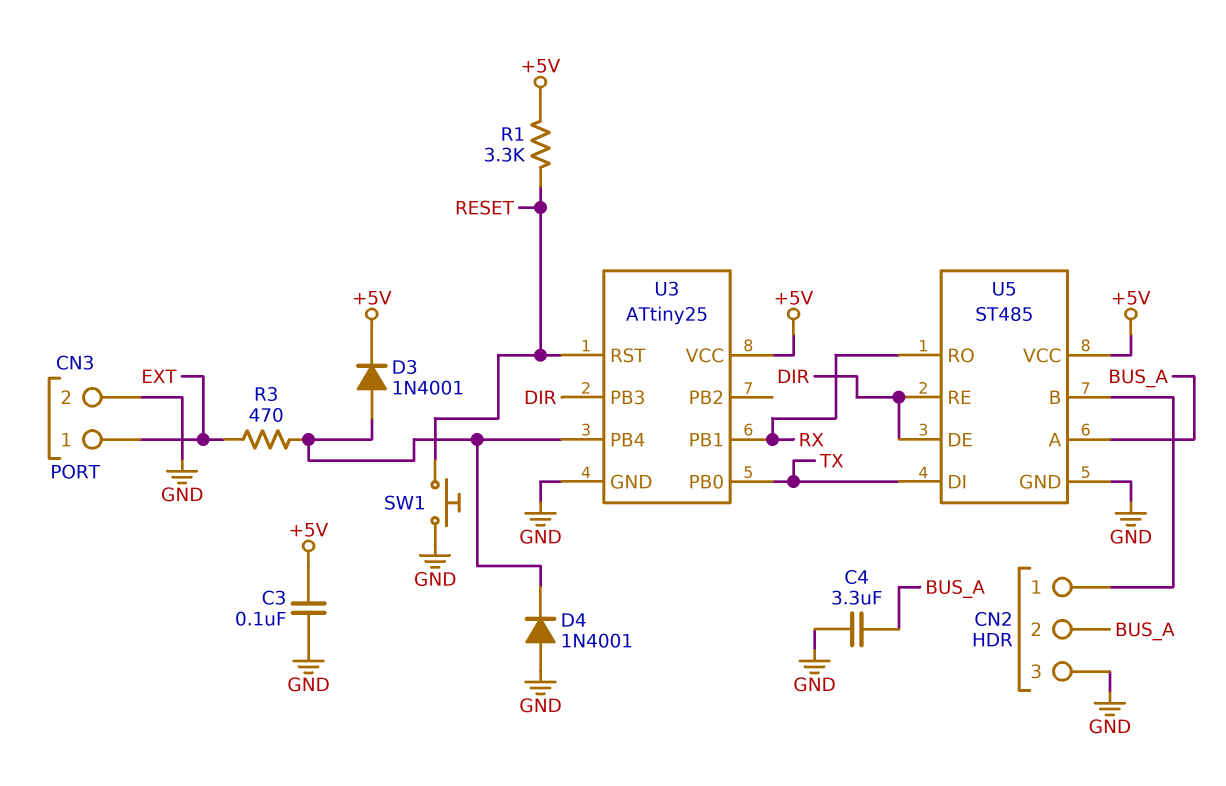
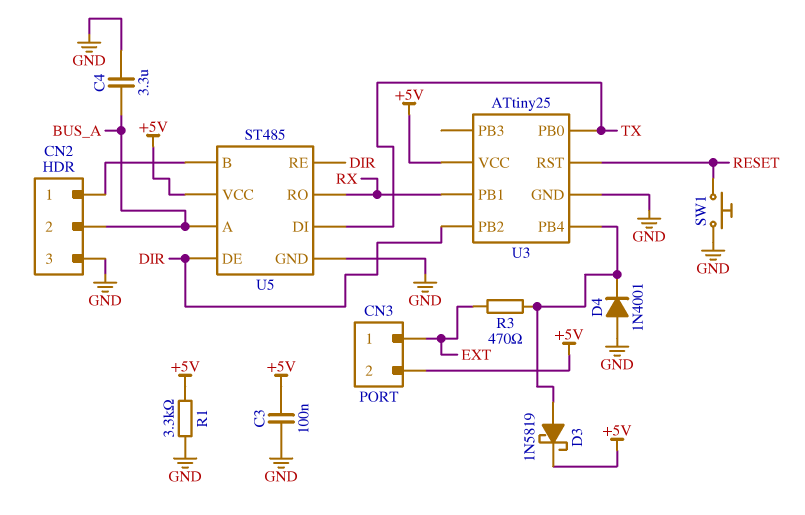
CN3 pin 2: GND -> +5V
D3: diode 1N4001 (A U3/PB4, K +5V) -> schottky 1N5819 (A U3/PB4, K +5V)
R1: 3.3k (+5V, RESET) -> 3.3k (+5V, GND)
U3 pin PB2: none -> DIR
U3 pin PB3: DIR -> none

